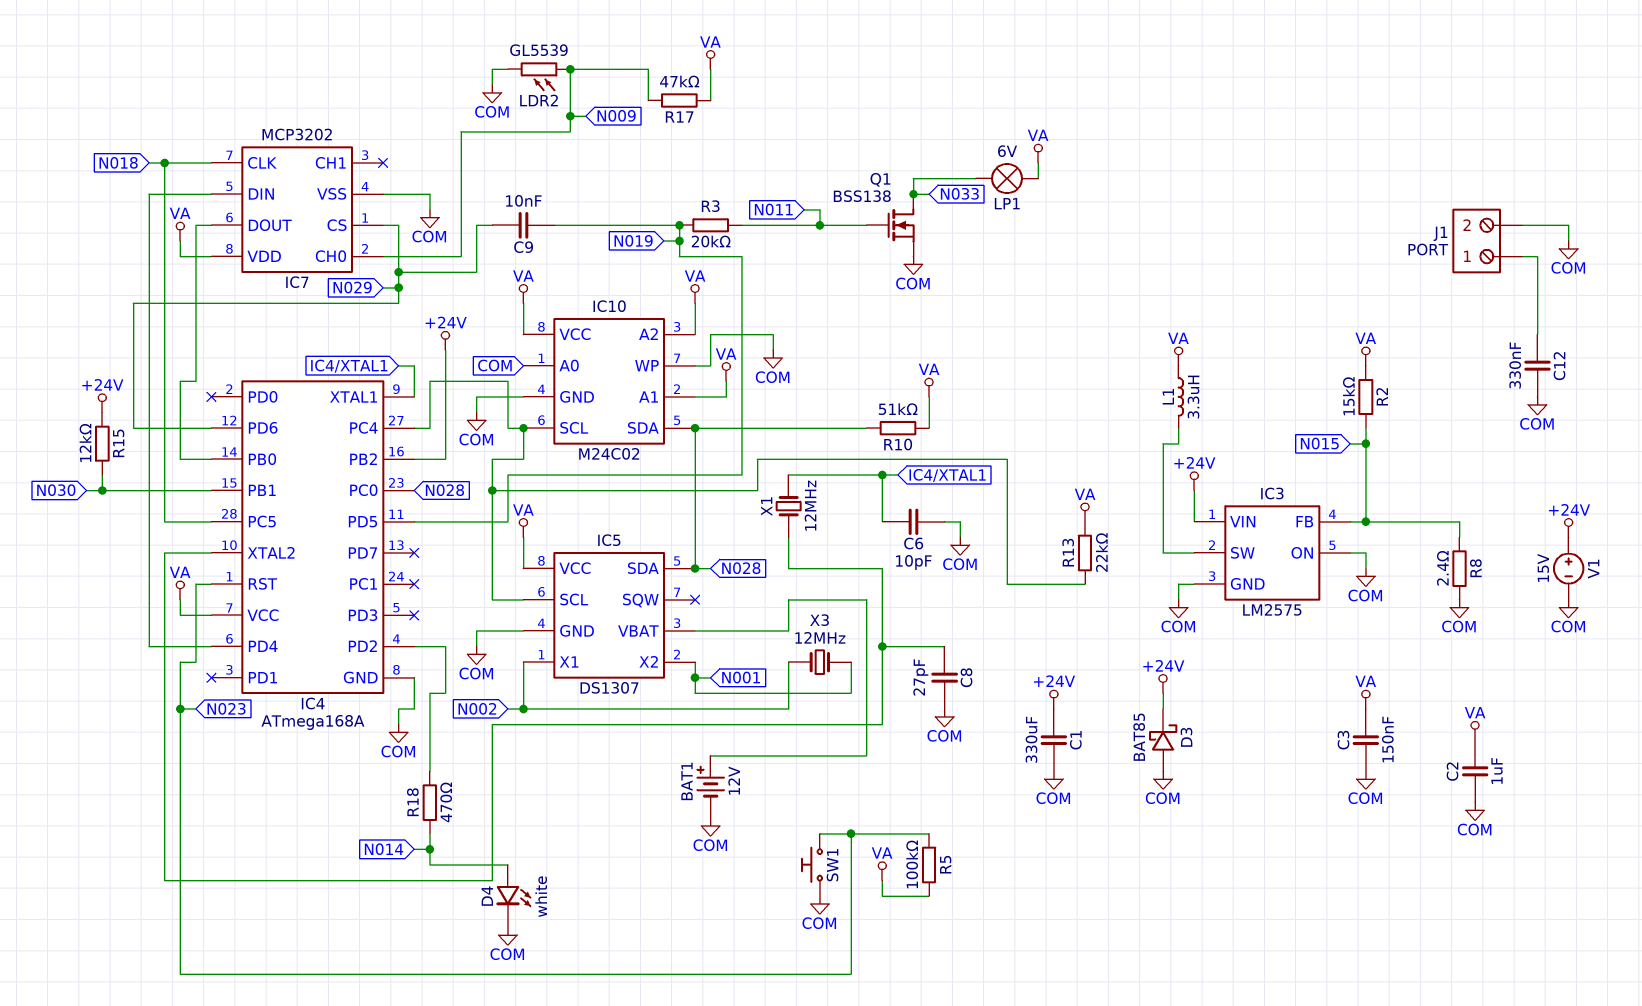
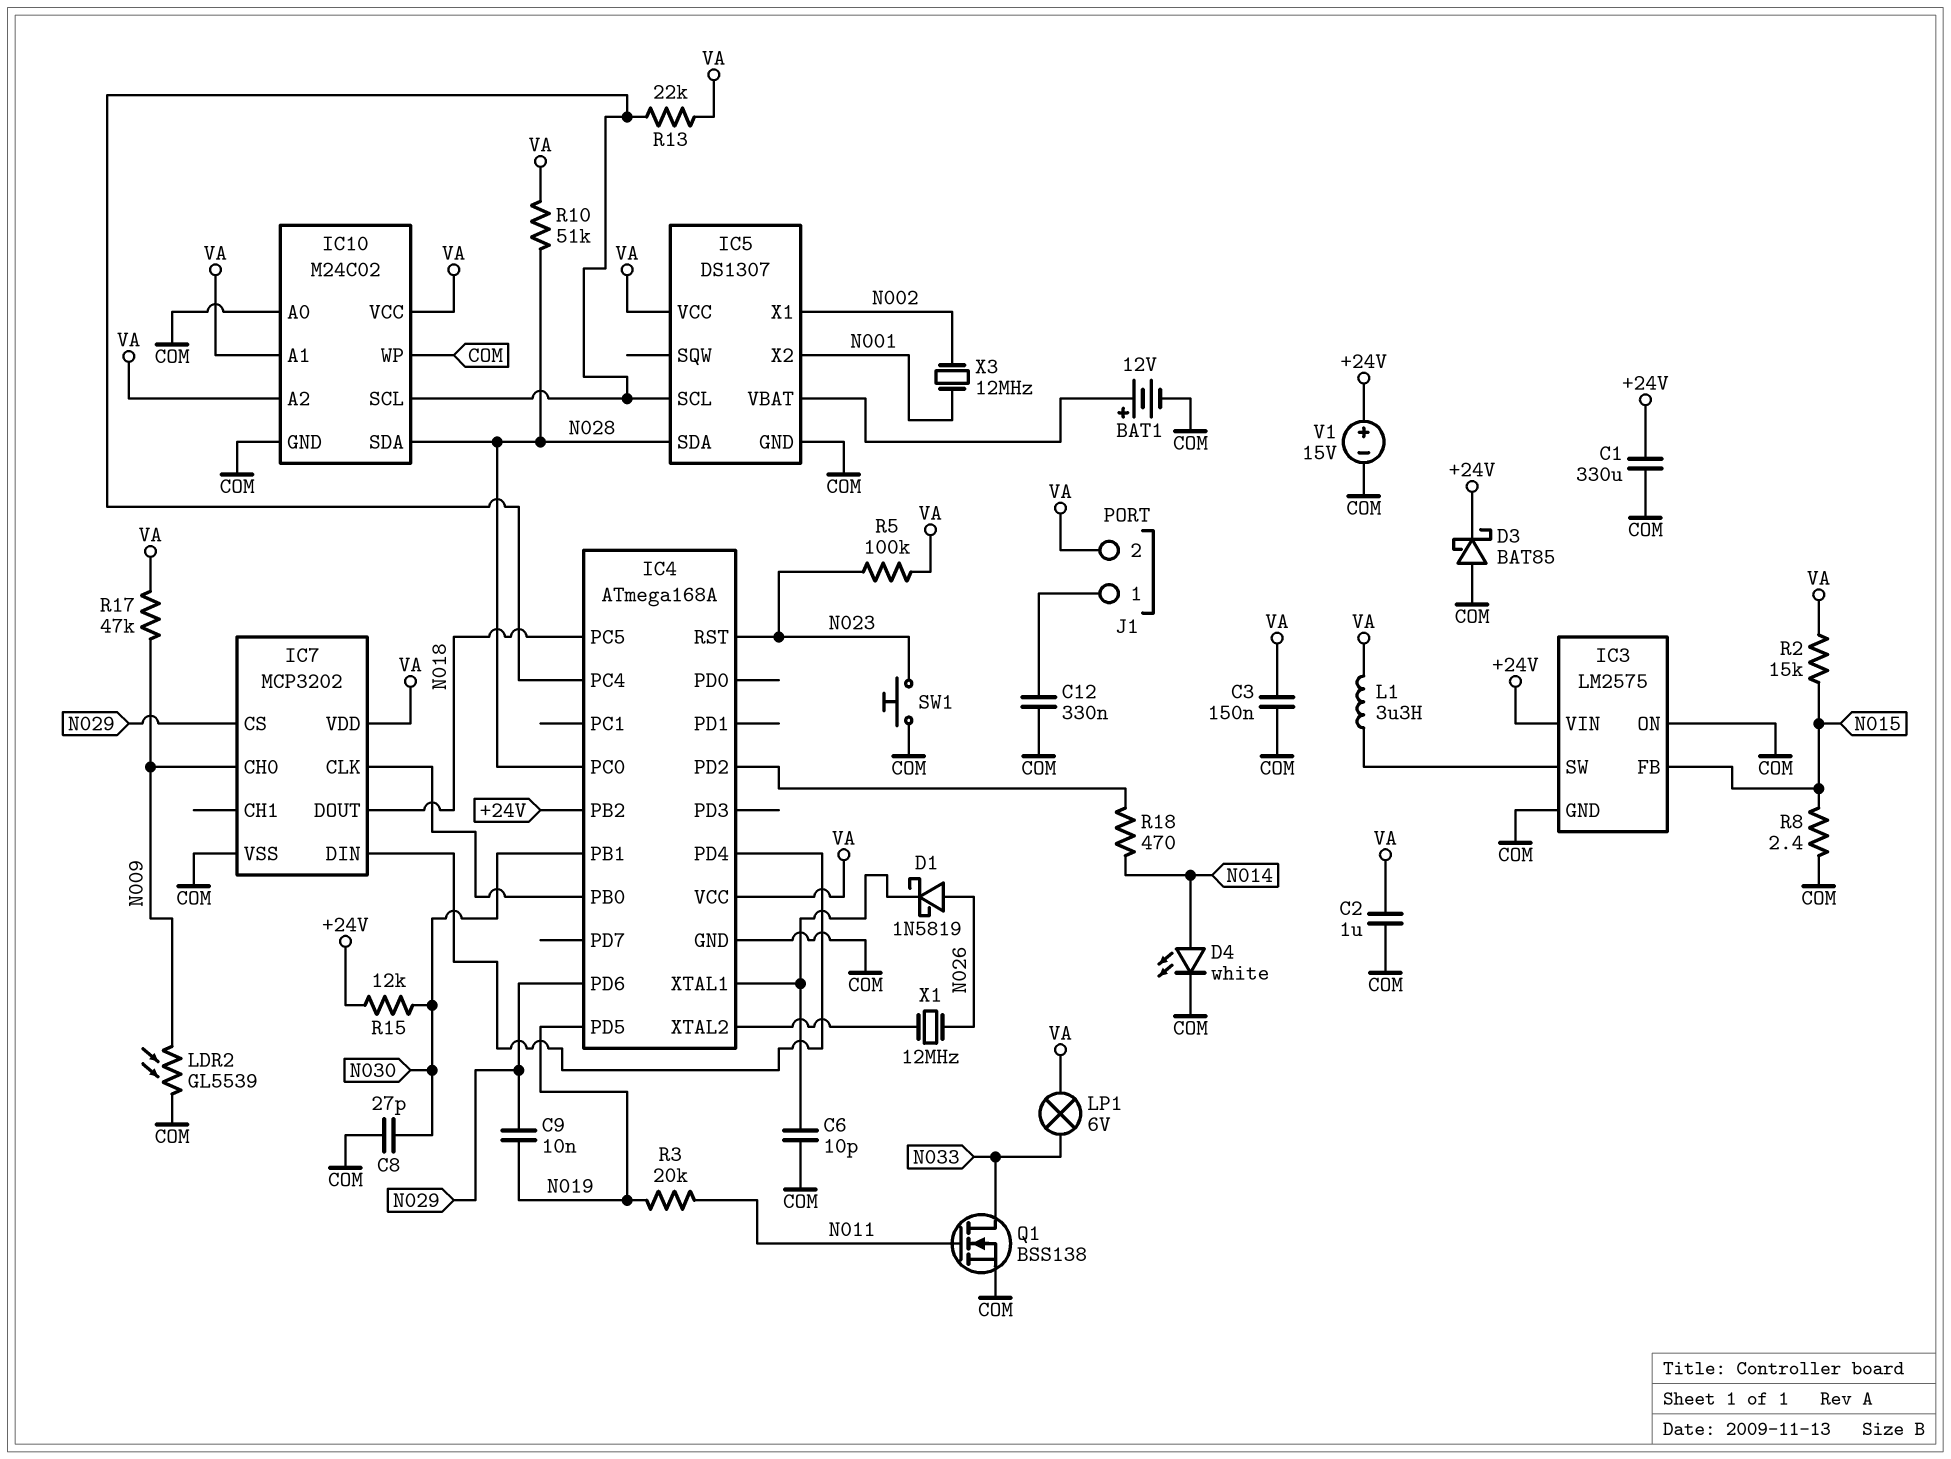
C8: 27pF (COM, IC4/XTAL2) -> 27pF (COM, N030)
D1: none -> schottky 1N5819 (A N026, K IC4/XTAL1)
IC7 pin CLK: N018 -> IC4/PB0
IC7 pin DOUT: IC4/PB0 -> N018
J1 pin 2: COM -> VA
X1: 12MHz (IC4/XTAL1, IC4/XTAL2) -> 12MHz (IC4/XTAL2, N026)

